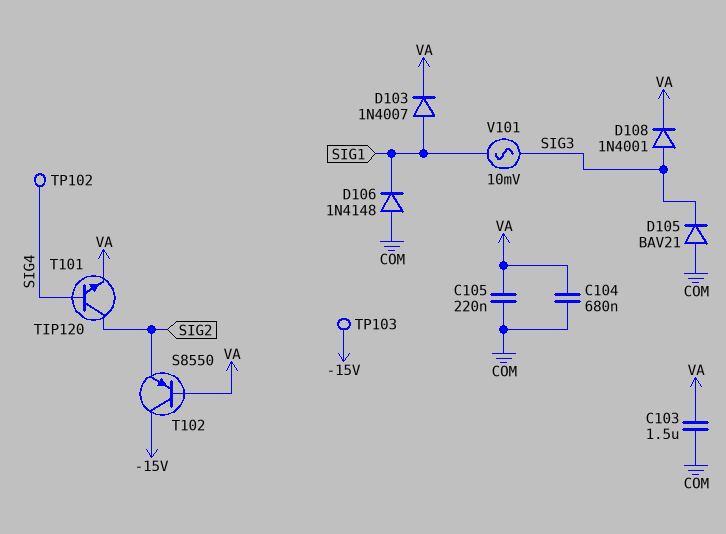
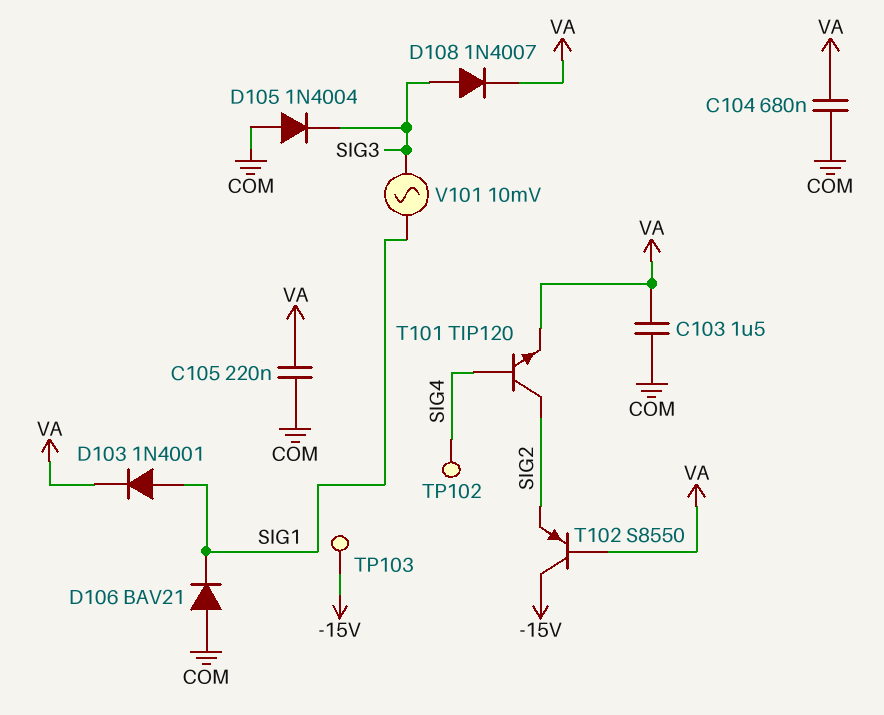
D103: diode 1N4007 (A SIG1, K VA) -> diode 1N4001 (A SIG1, K VA)
D105: diode BAV21 (A COM, K SIG3) -> diode 1N4004 (A COM, K SIG3)
D106: diode 1N4148 (A COM, K SIG1) -> diode BAV21 (A COM, K SIG1)
D108: diode 1N4001 (A SIG3, K VA) -> diode 1N4007 (A SIG3, K VA)

